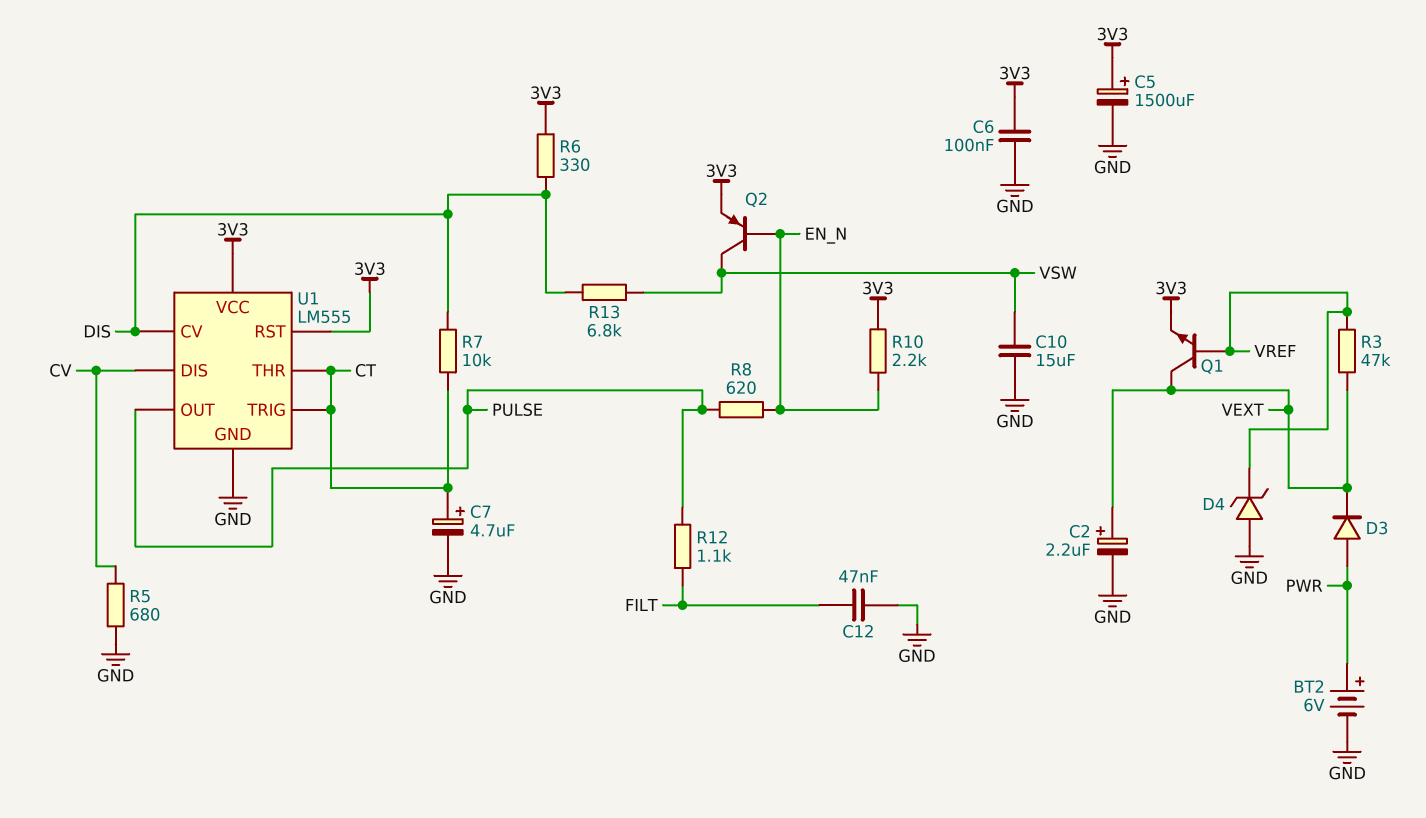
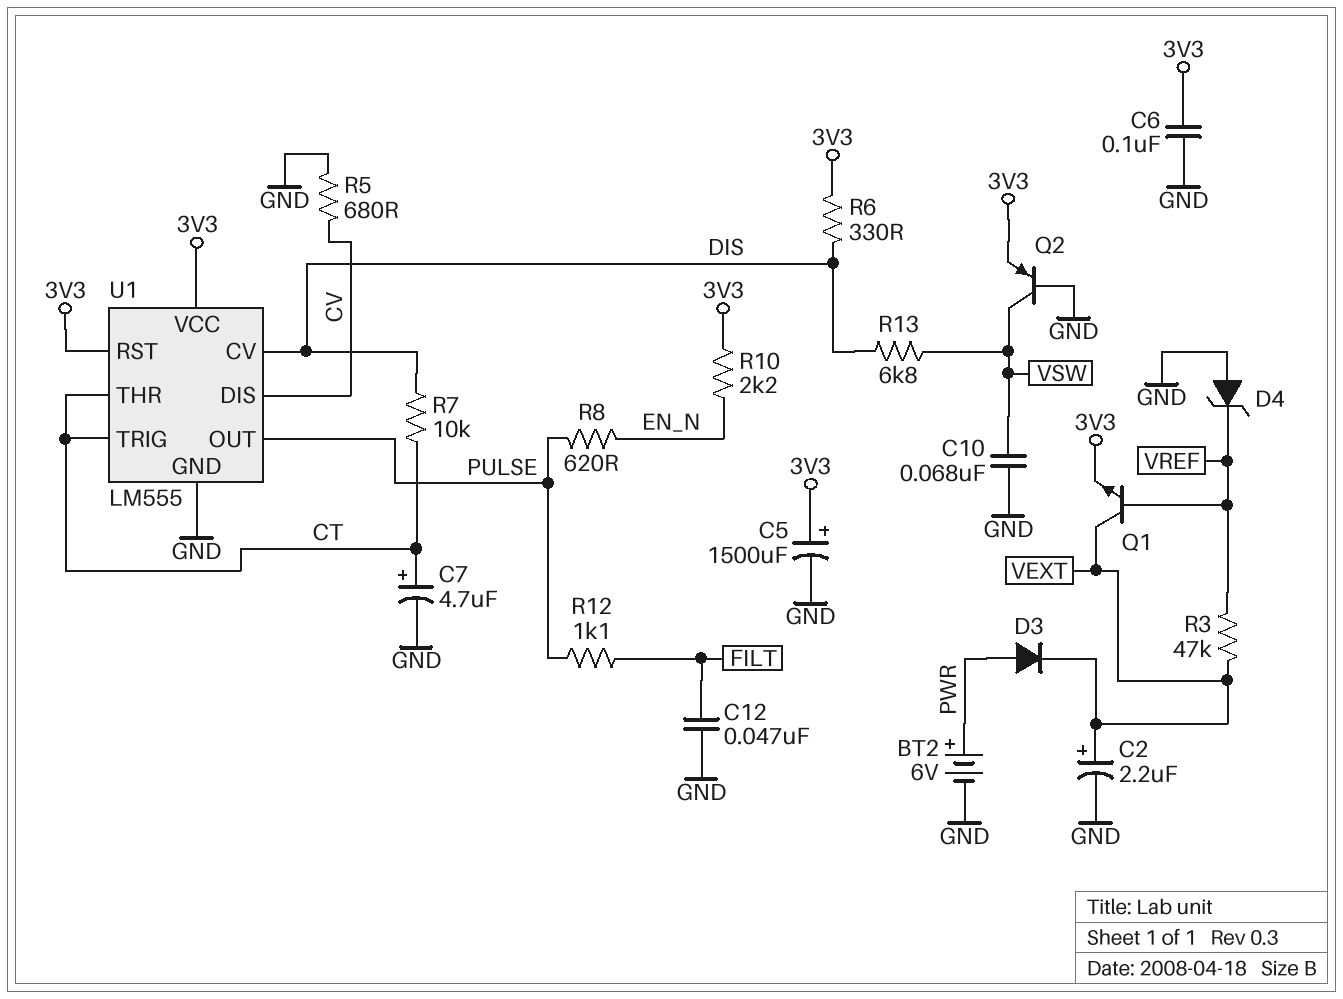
C10: 15uF (GND, VSW) -> 68nF (GND, VSW)
Q2: PNP (B EN_N, C VSW, E 3V3) -> PNP (B GND, C VSW, E 3V3)

